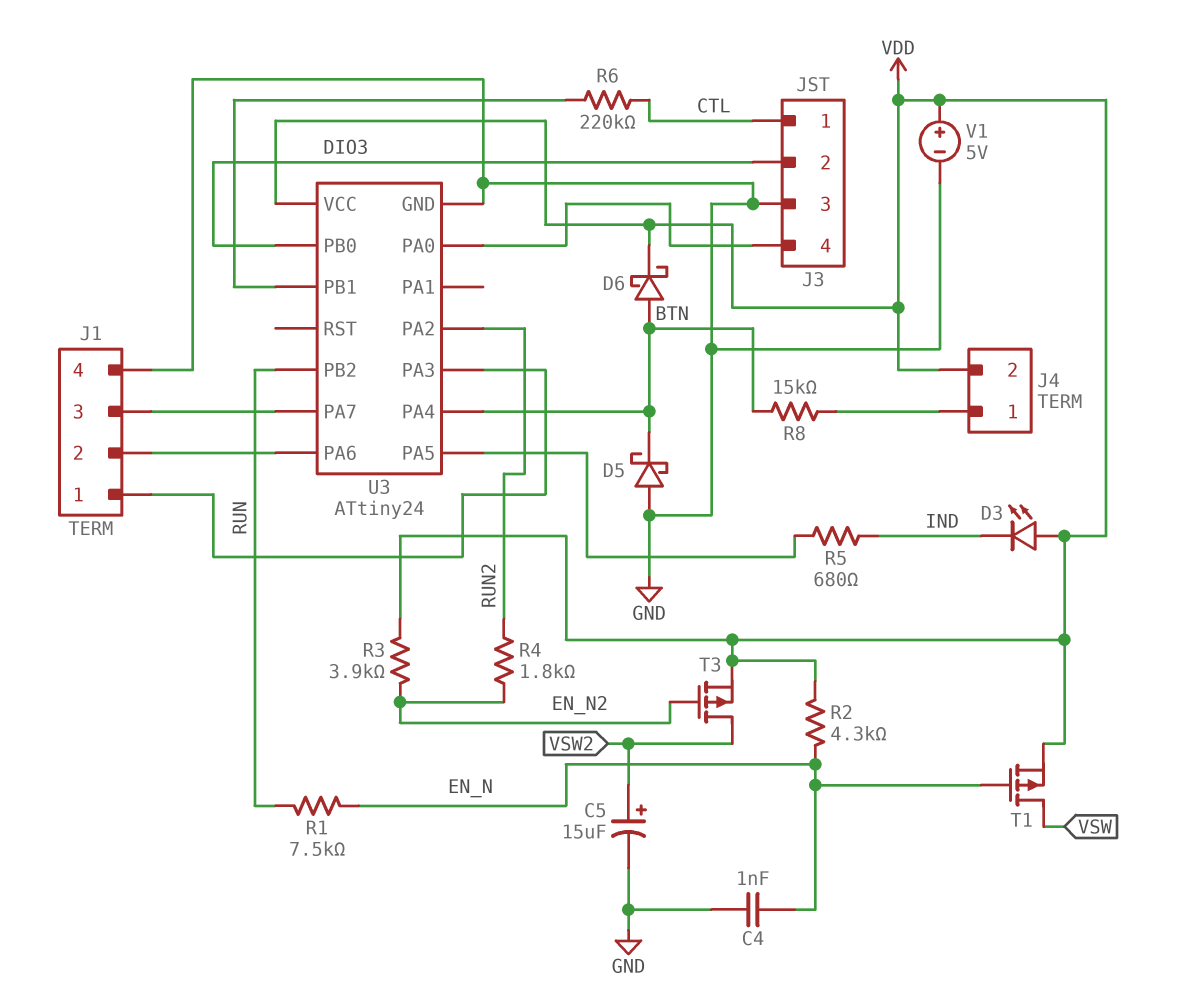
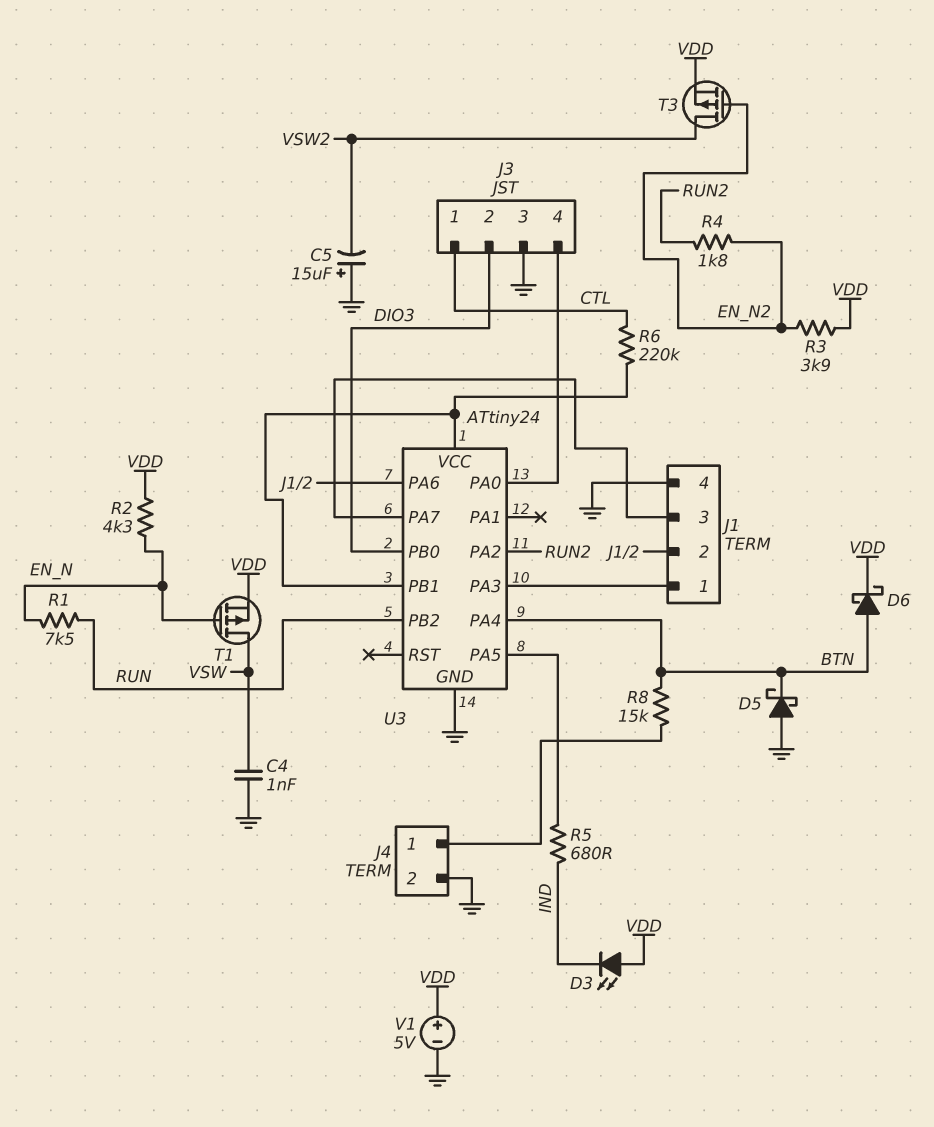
C4: 1nF (EN_N, GND) -> 1nF (GND, VSW)
C5: 15uF (plus VSW2, minus GND) -> 15uF (plus GND, minus VSW2)
J4 pin 2: VDD -> GND
U3 pin VCC: VDD -> U3/PB1

